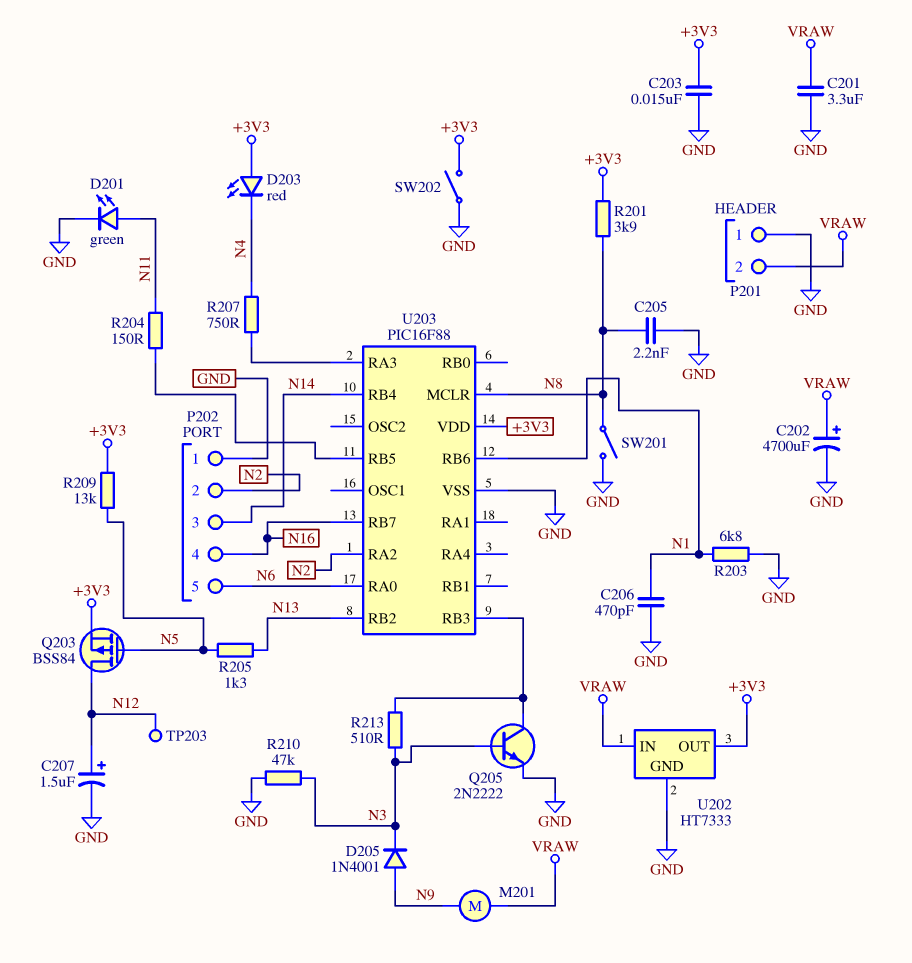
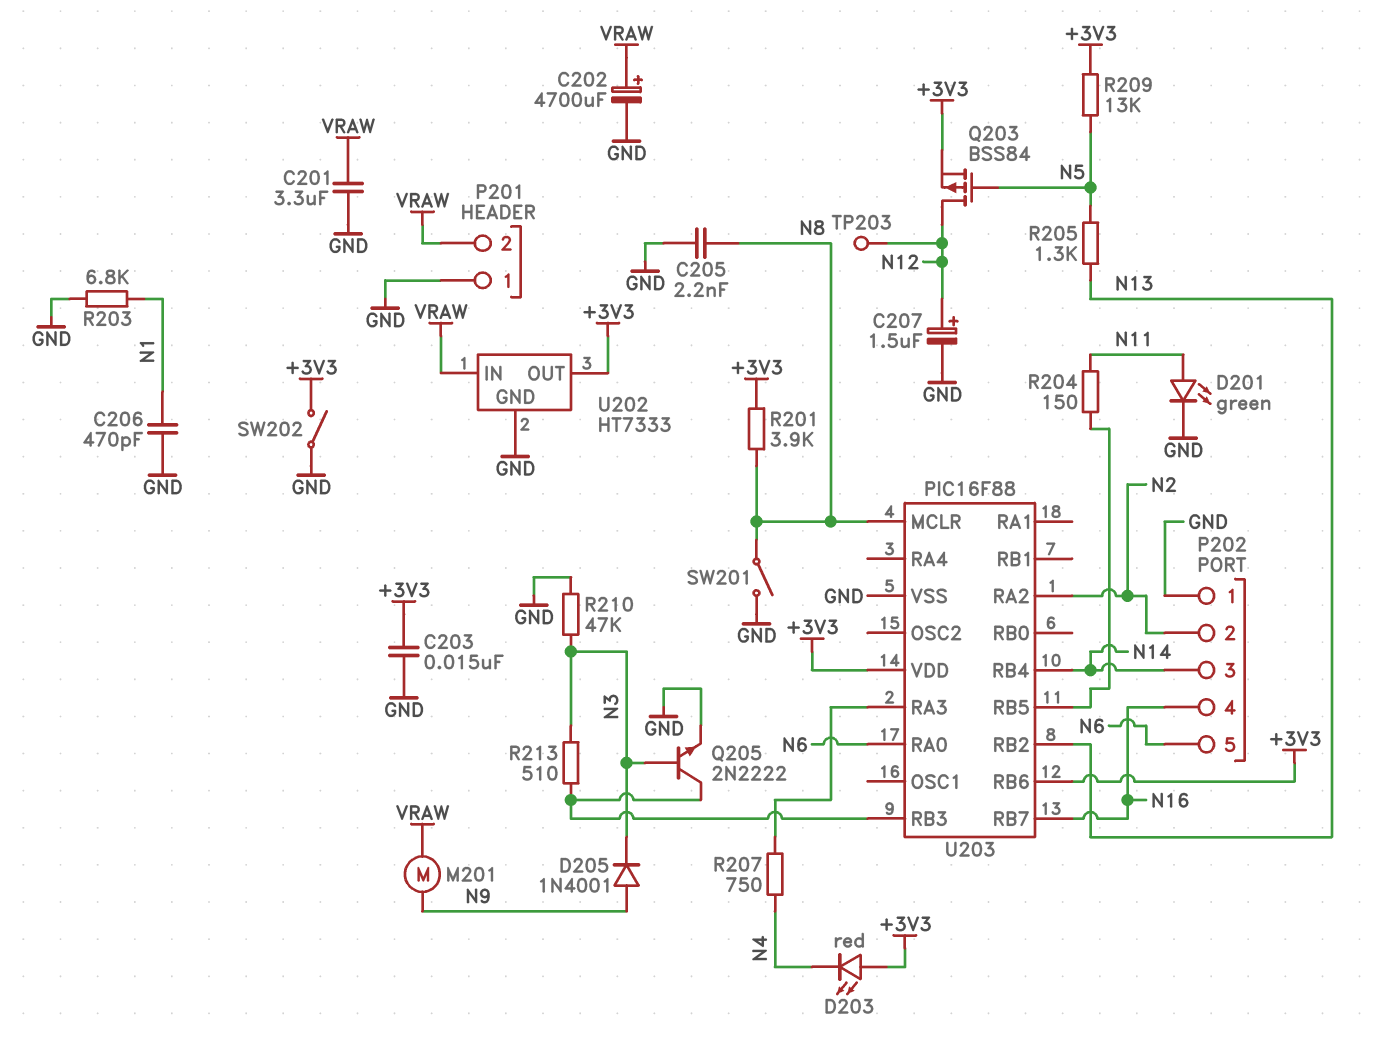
U203 pin RB6: N1 -> +3V3

